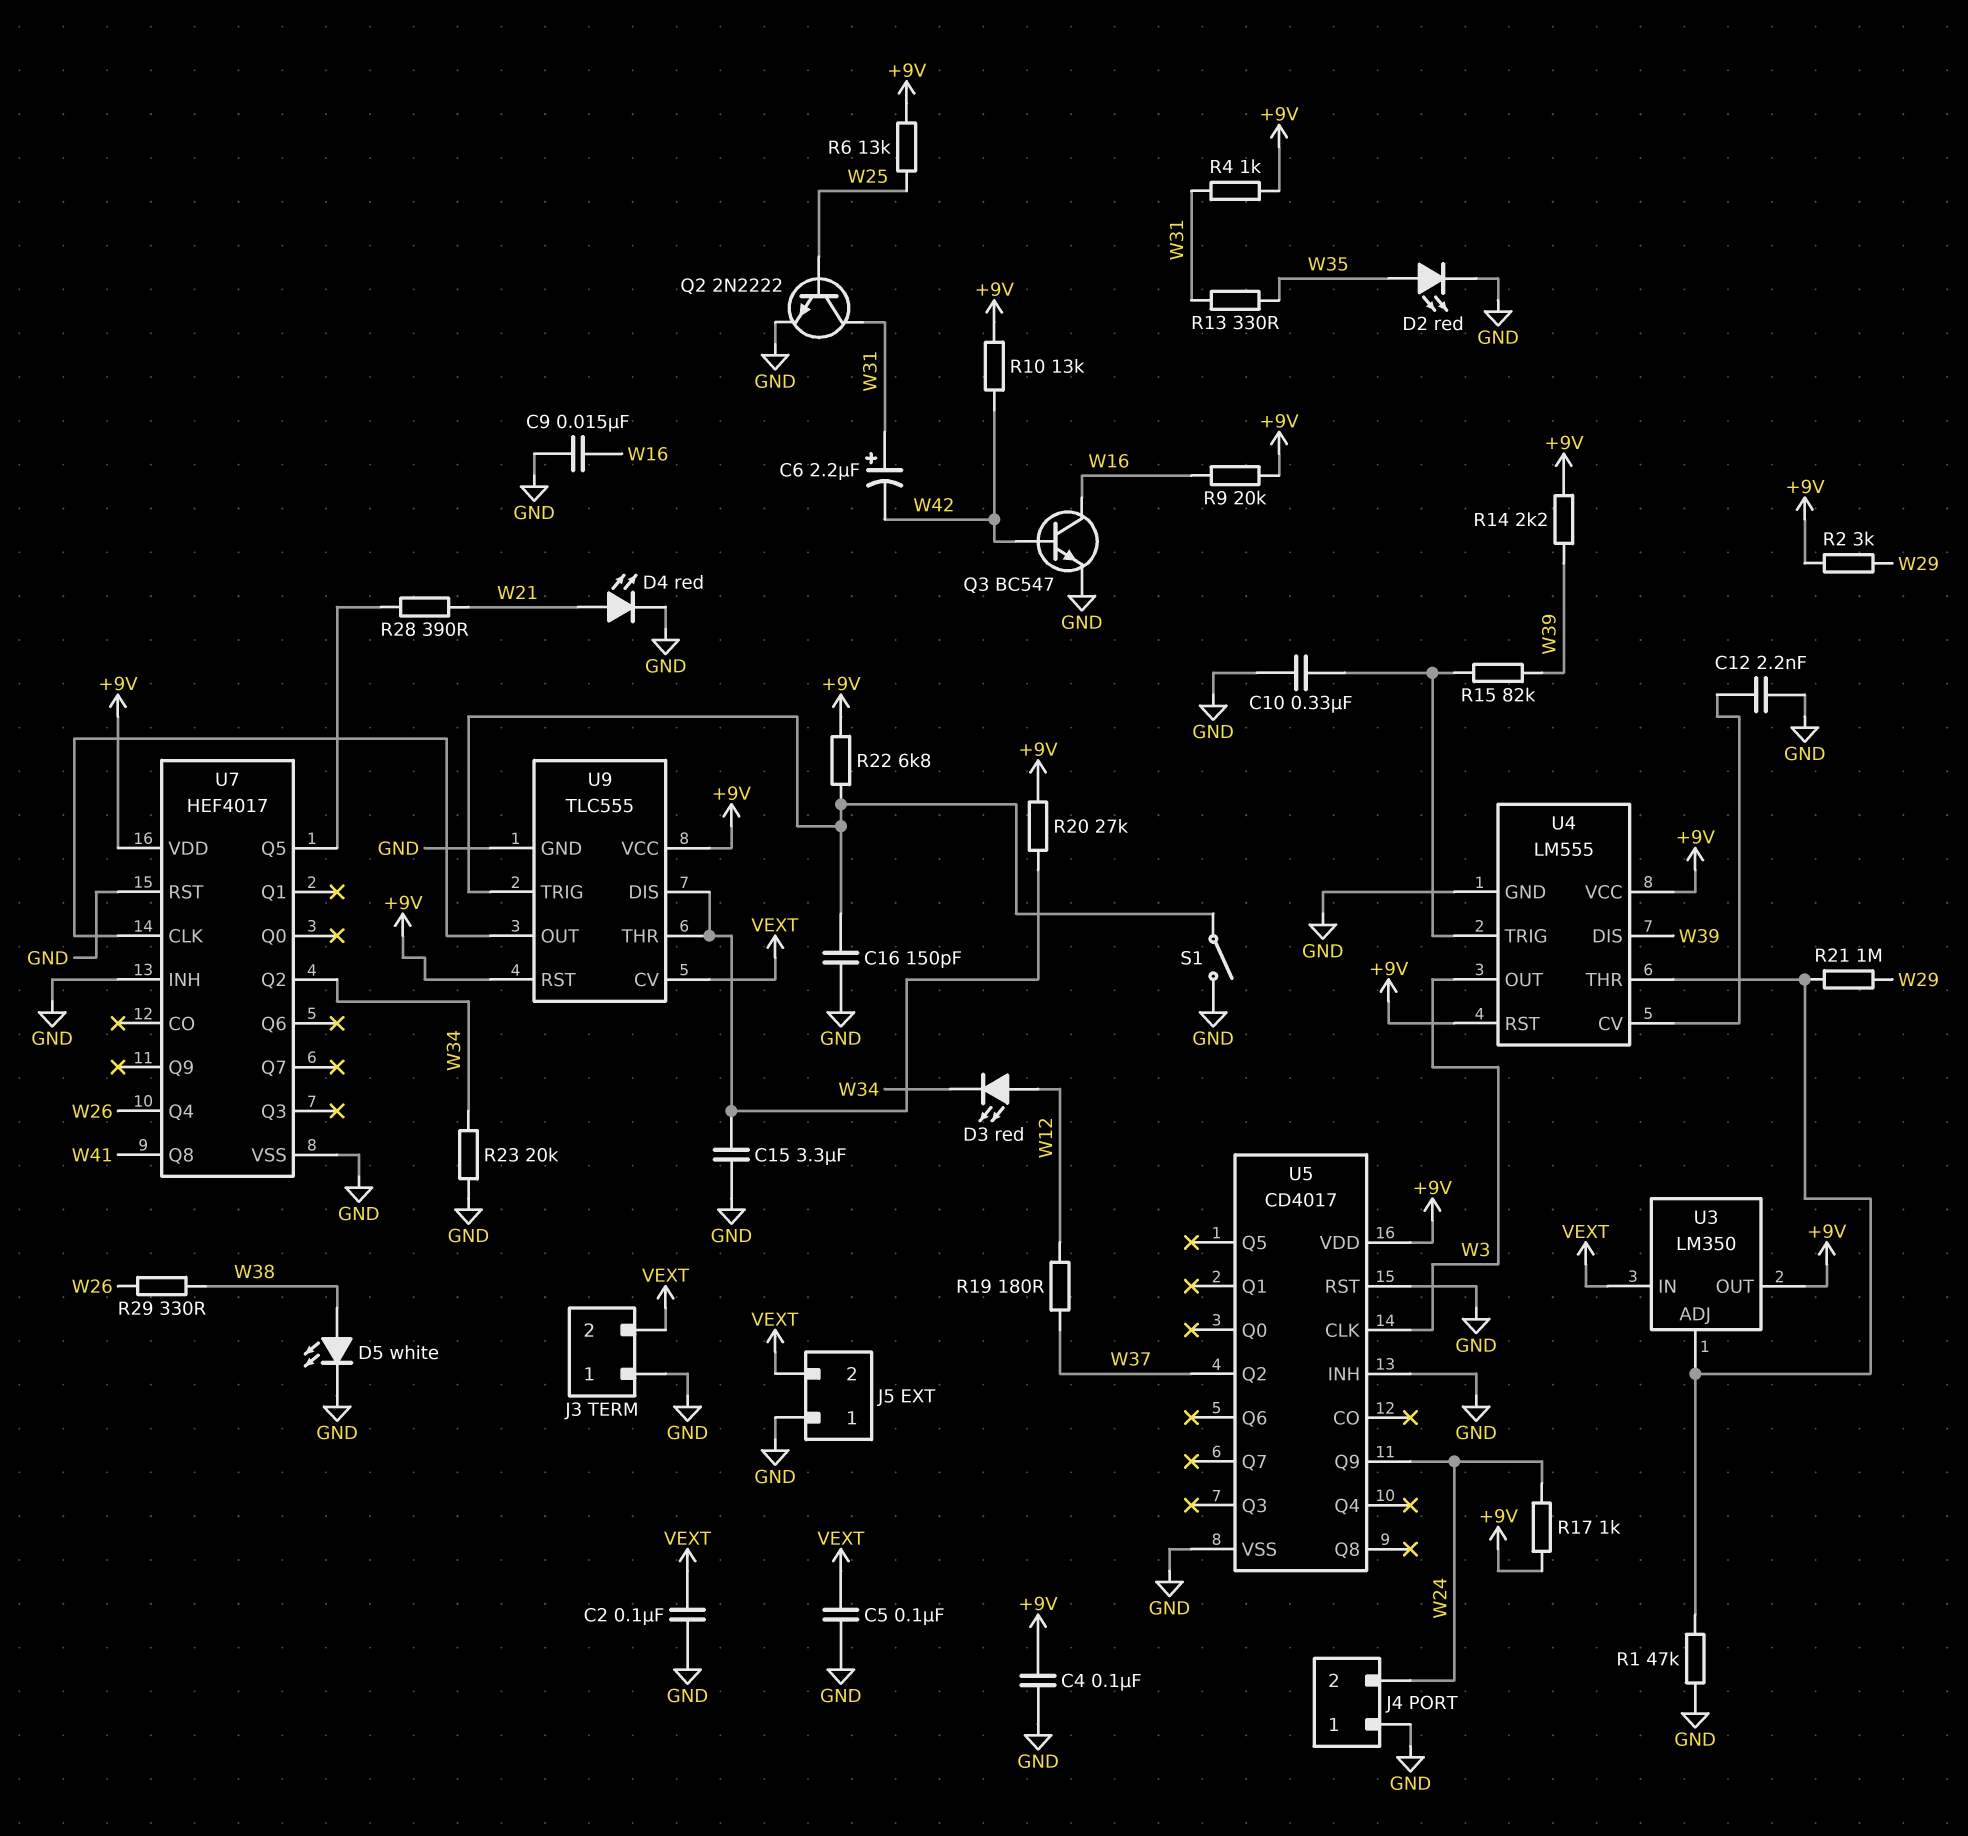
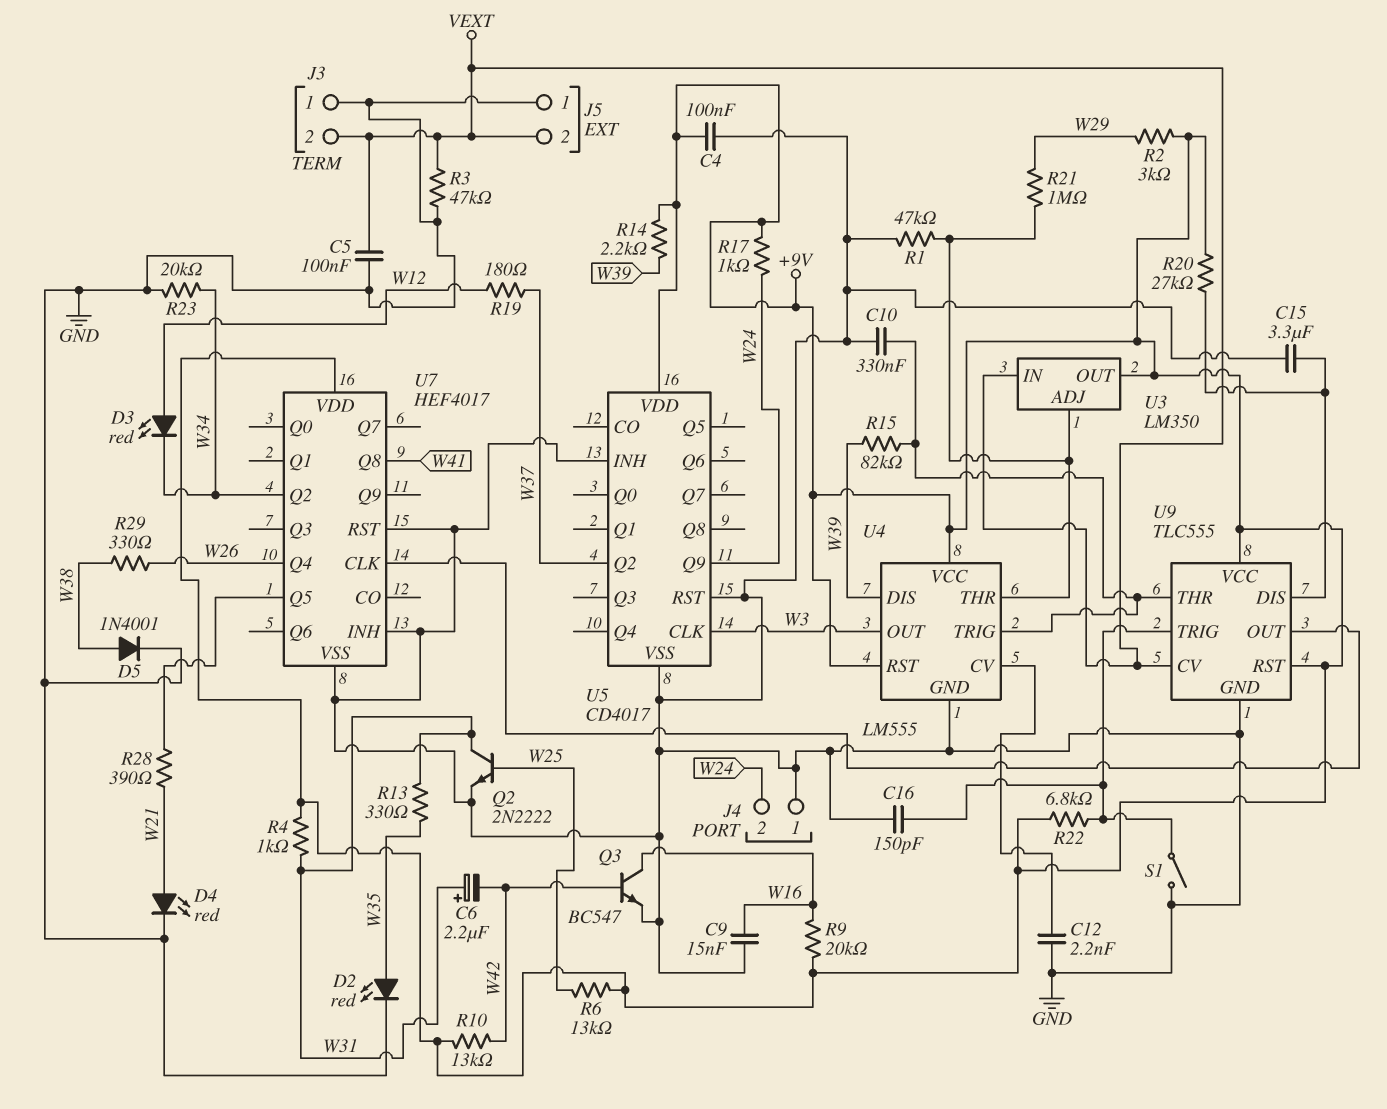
C2: 100nF (GND, VEXT) -> none
D5: LED white (A W38, K GND) -> diode 1N4001 (A W38, K GND)
R3: none -> 47k (GND, VEXT)
U9 pin THR: U9/DIS -> U4/TRIG

